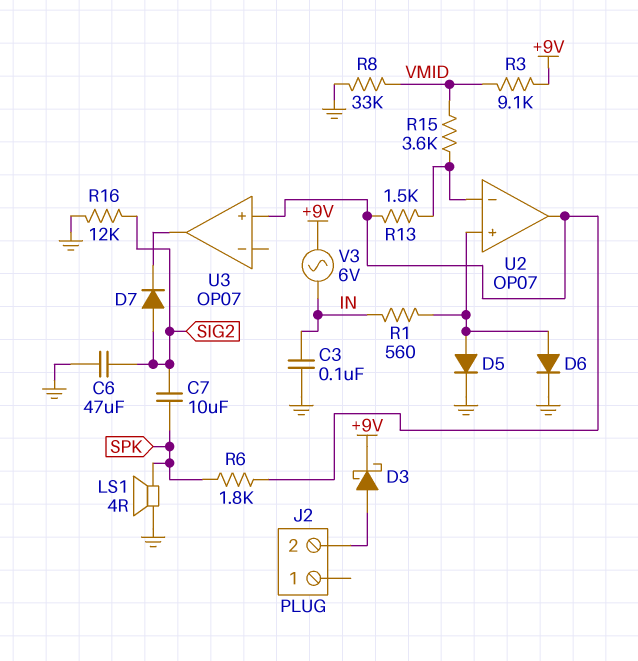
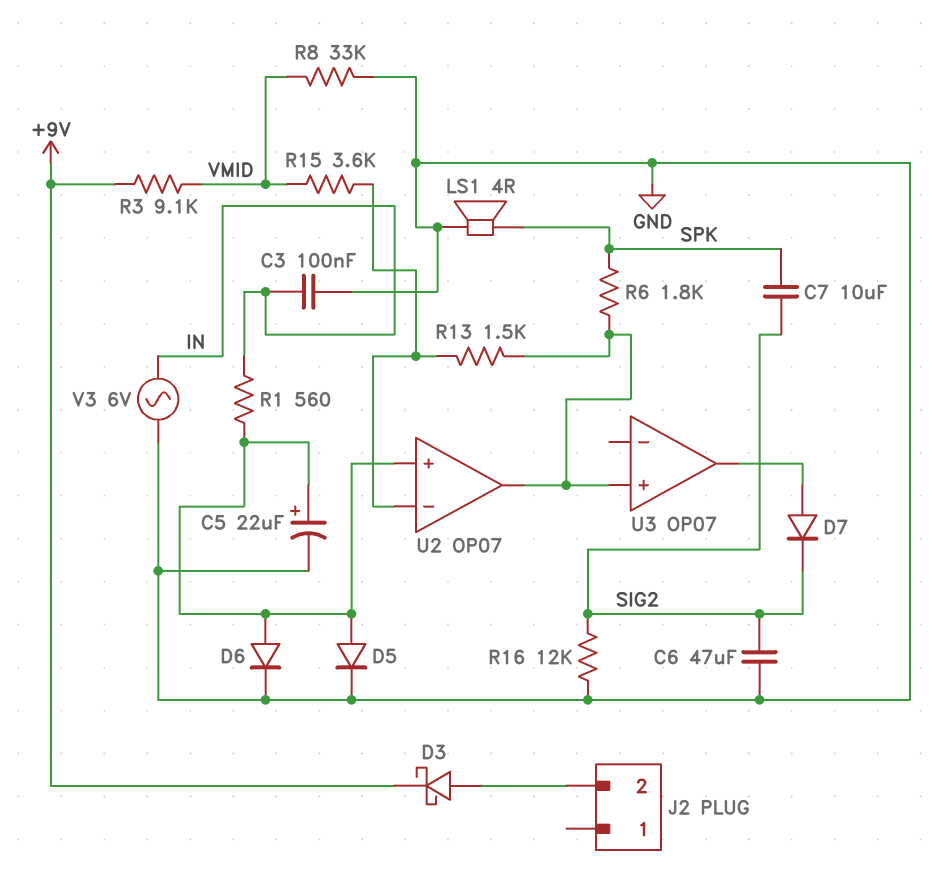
C5: none -> 22uF (plus U2/in+, minus GND)
D7: diode (A SIG2, K U3/out) -> diode (A U3/out, K SIG2)
V3: AC 6V (+9V, IN) -> AC 6V (GND, IN)

